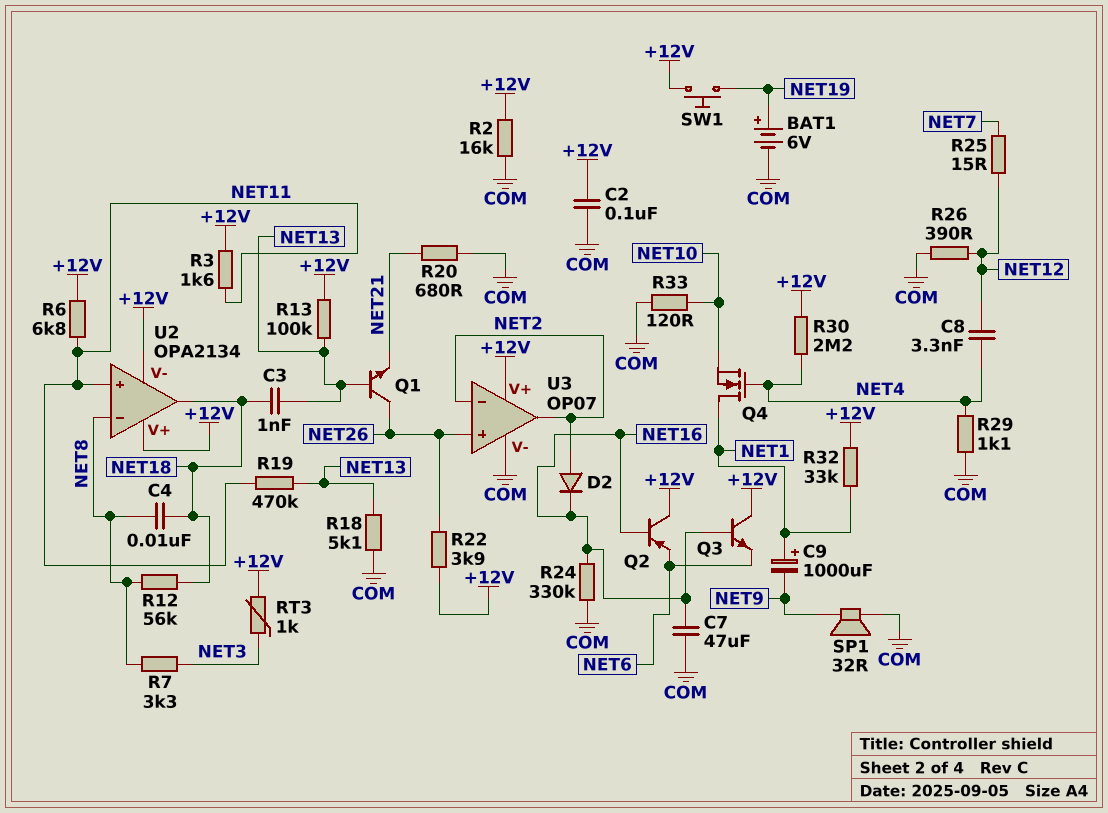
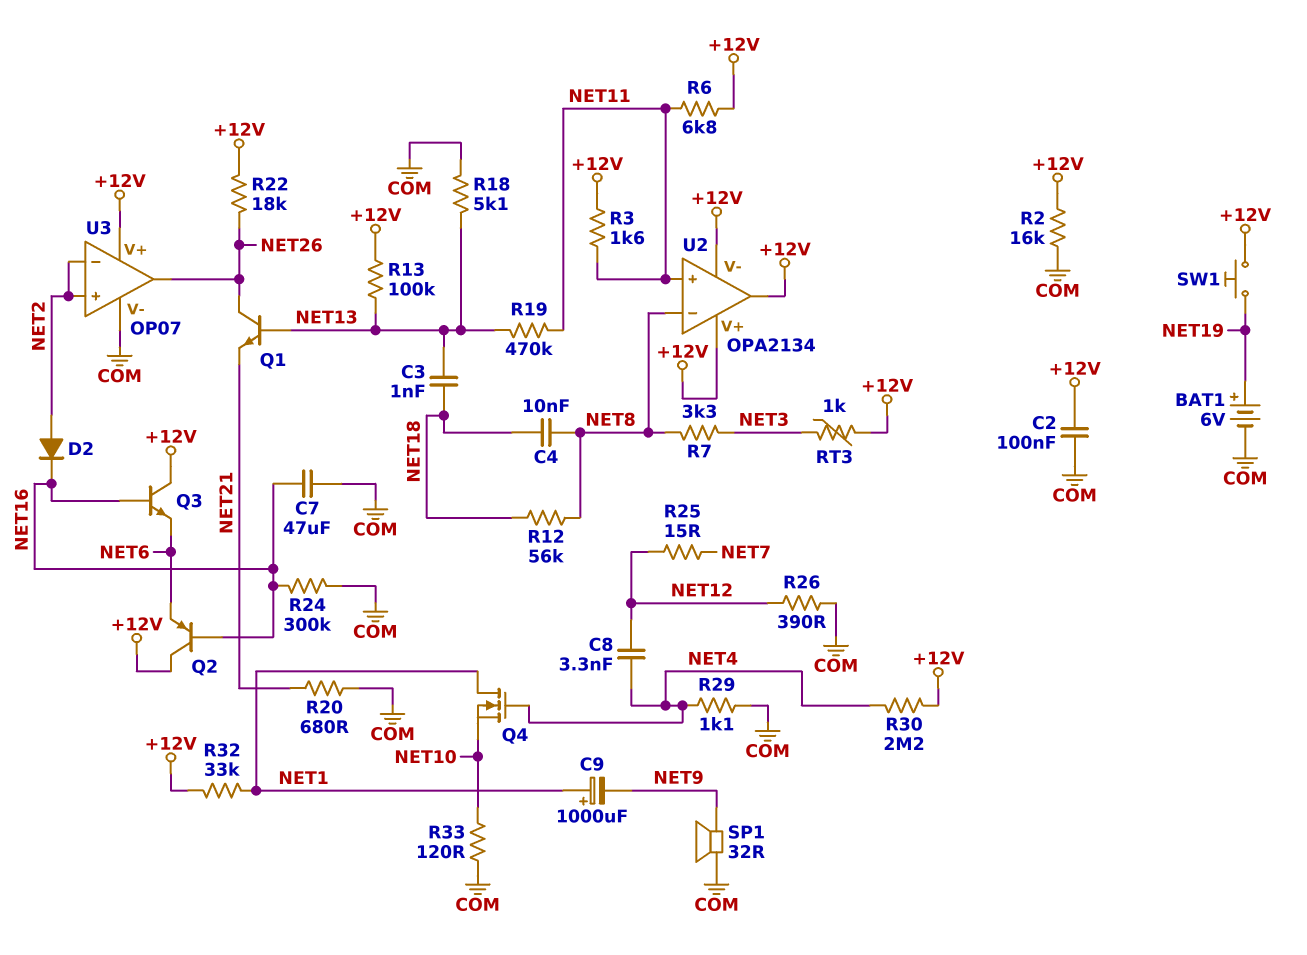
R22: 3.9k (+12V, NET26) -> 18k (+12V, NET26)
R24: 330k (COM, NET16) -> 300k (COM, NET16)
U2 pin out: NET18 -> +12V
U3 pin in+: NET26 -> NET2
U3 pin out: NET2 -> NET26

